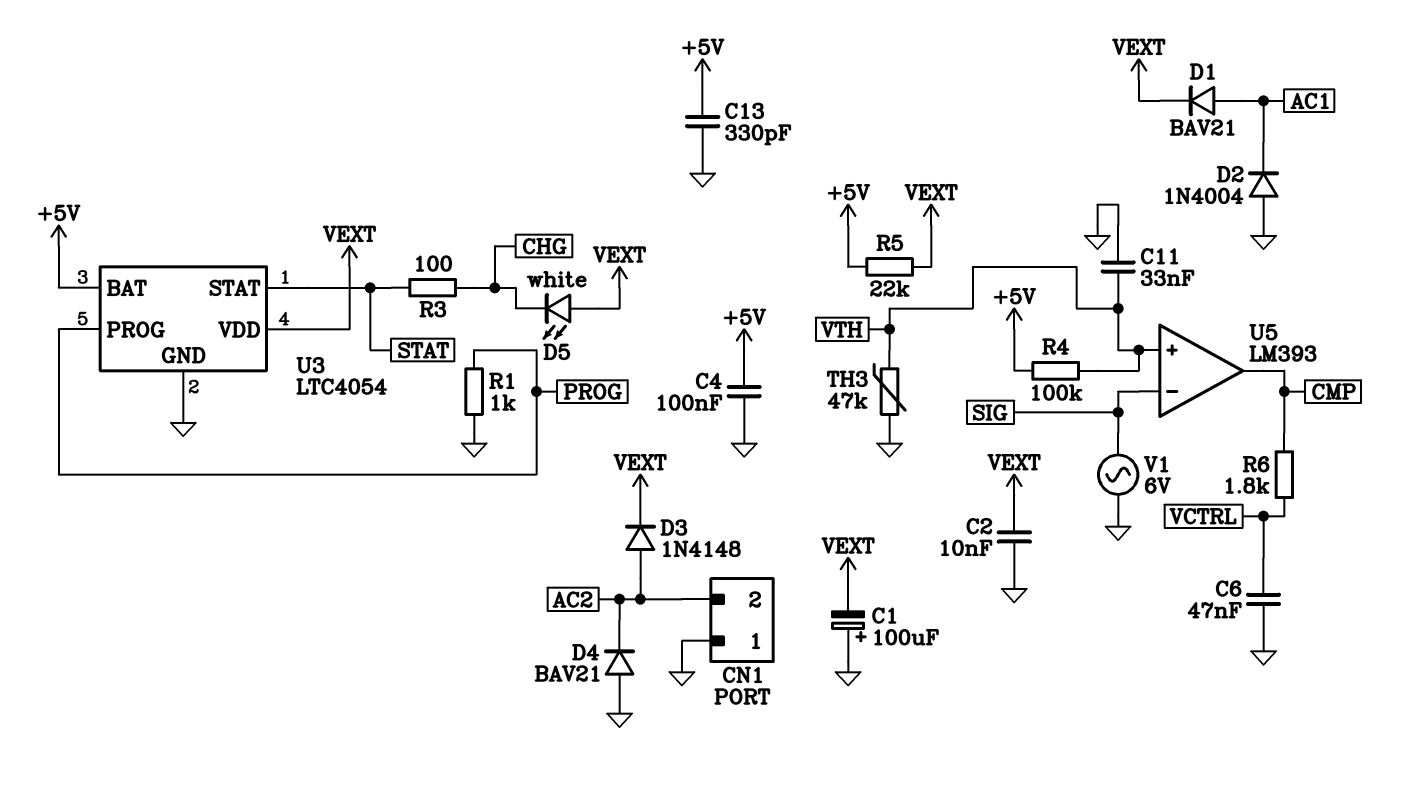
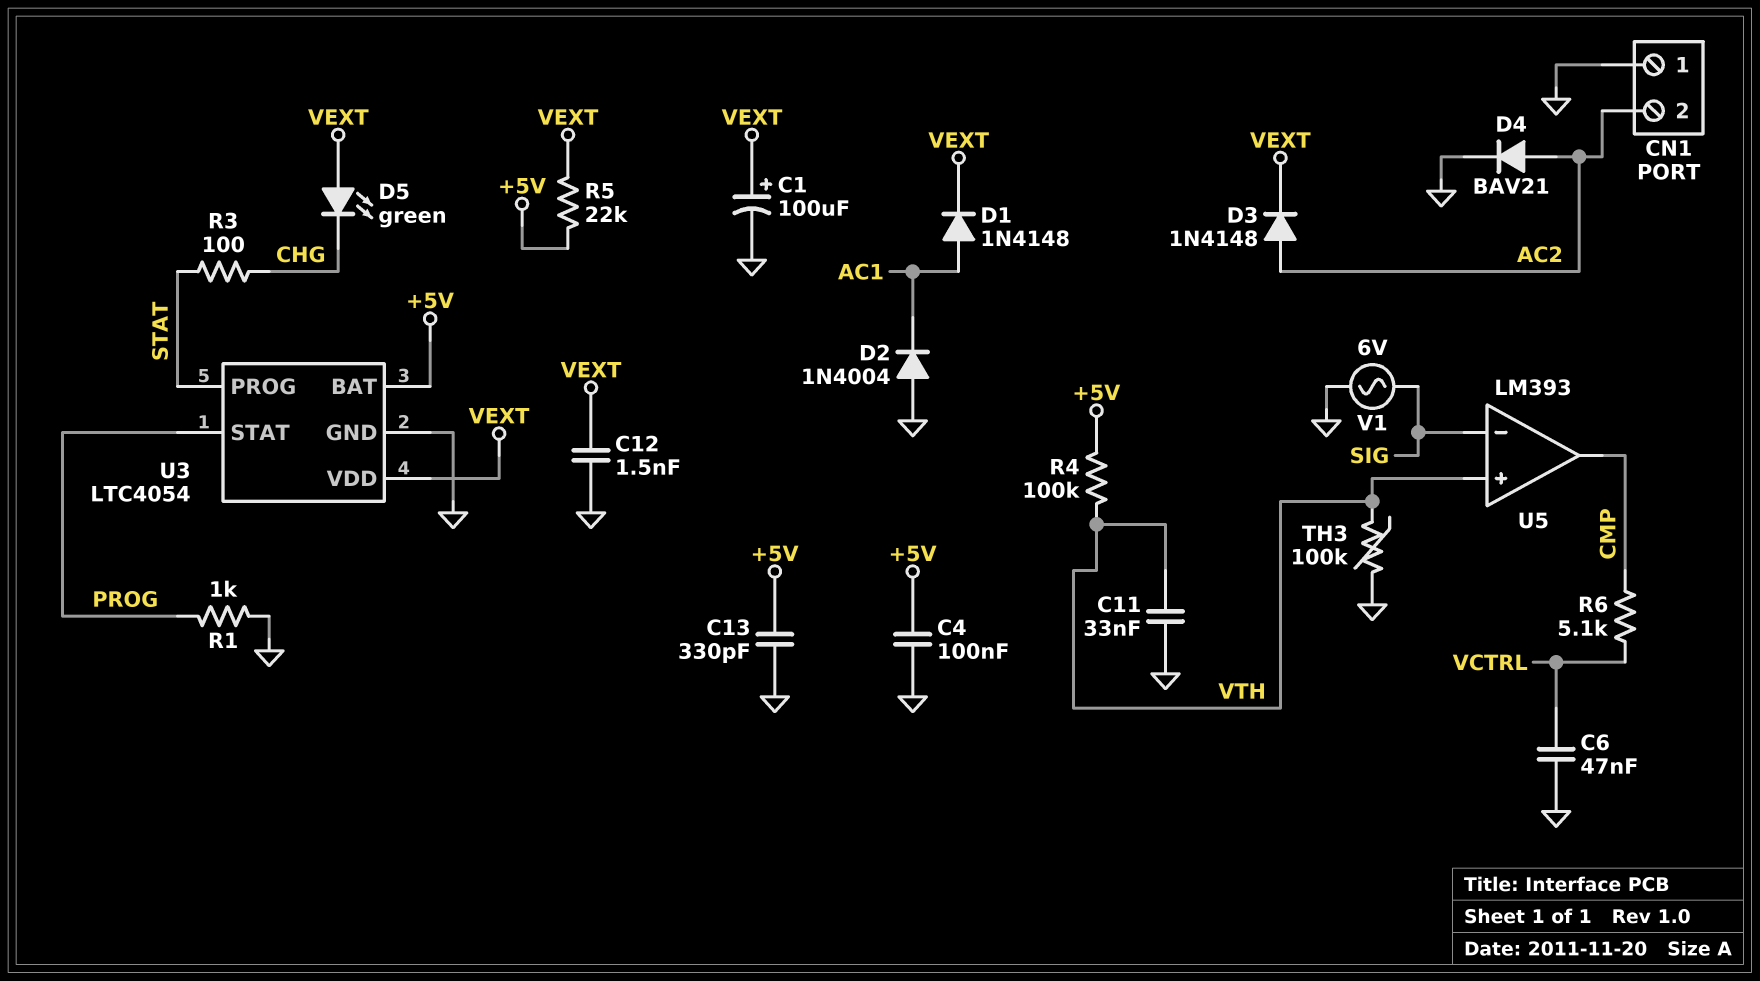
C1: 100uF (plus GND, minus VEXT) -> 100uF (plus VEXT, minus GND)
C2: 10nF (GND, VEXT) -> none
C12: none -> 1.5nF (GND, VEXT)
D1: diode BAV21 (A AC1, K VEXT) -> diode 1N4148 (A AC1, K VEXT)
D4: diode BAV21 (A GND, K AC2) -> diode BAV21 (A AC2, K GND)
D5: LED white (A VEXT, K CHG) -> LED green (A VEXT, K CHG)
R6: 1.8k (CMP, VCTRL) -> 5.1k (CMP, VCTRL)
TH3: 47k (GND, VTH) -> 100k (GND, VTH)
U3 pin PROG: PROG -> STAT
U3 pin STAT: STAT -> PROG

